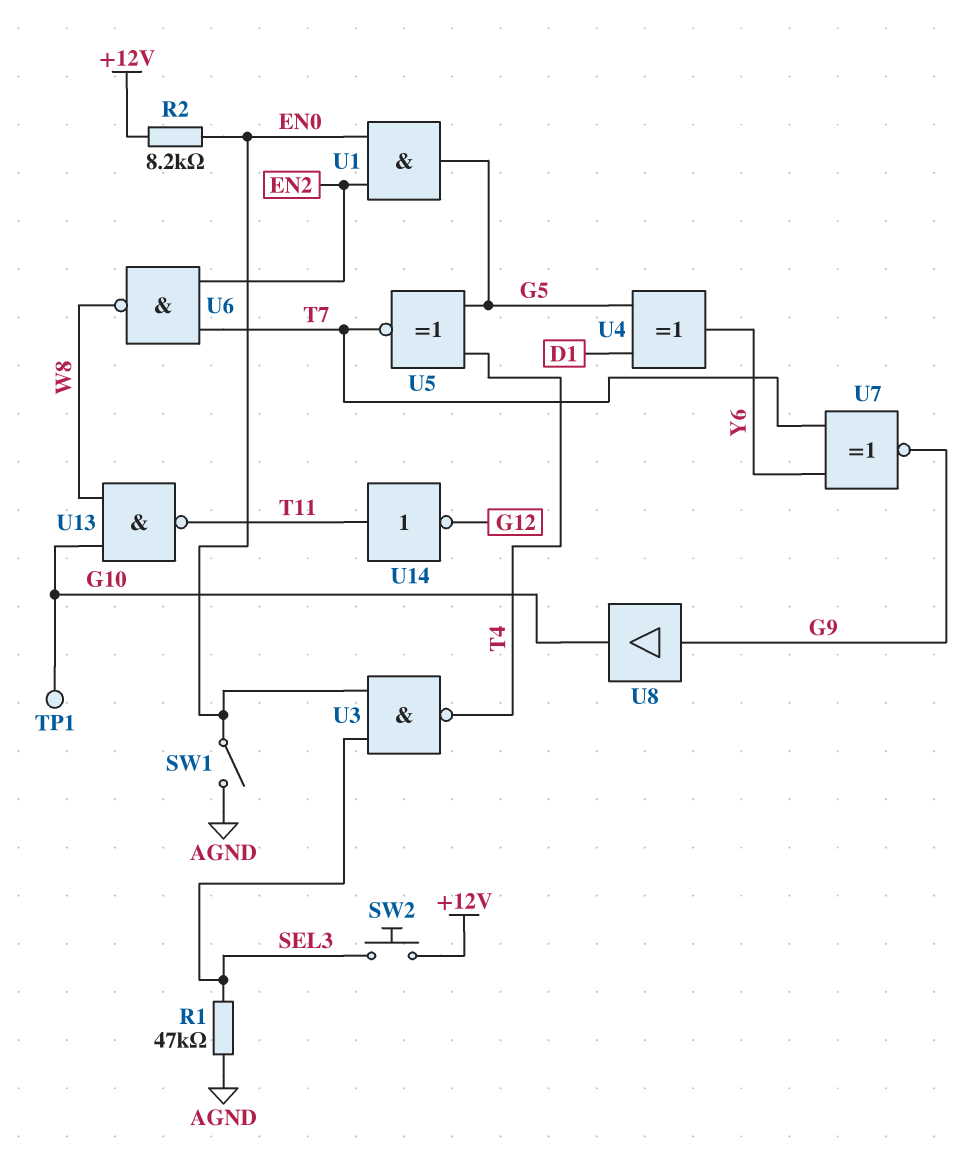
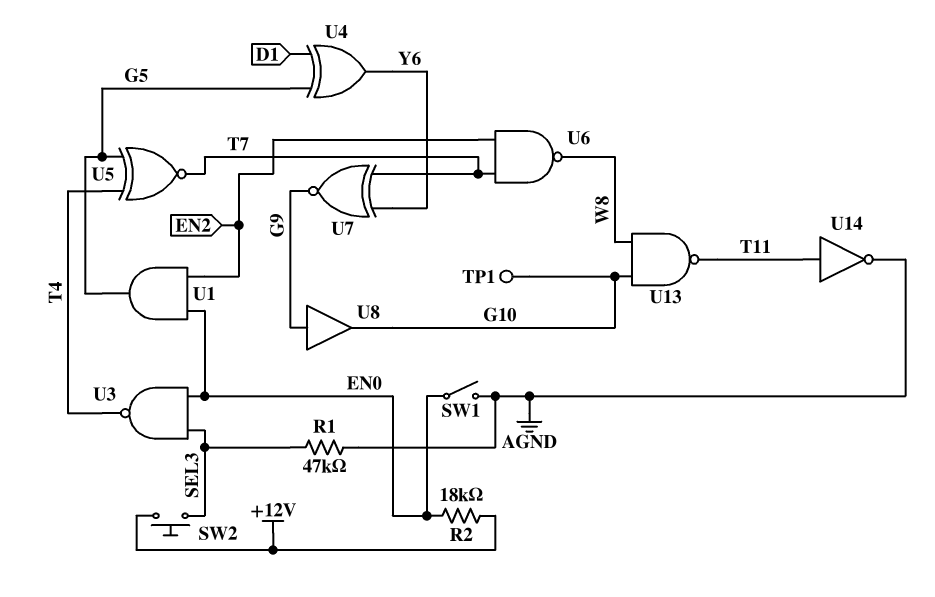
R2: 8.2k (+12V, EN0) -> 18k (+12V, EN0)
U14: NOT (in T11, out G12) -> NOT (in T11, out AGND)

